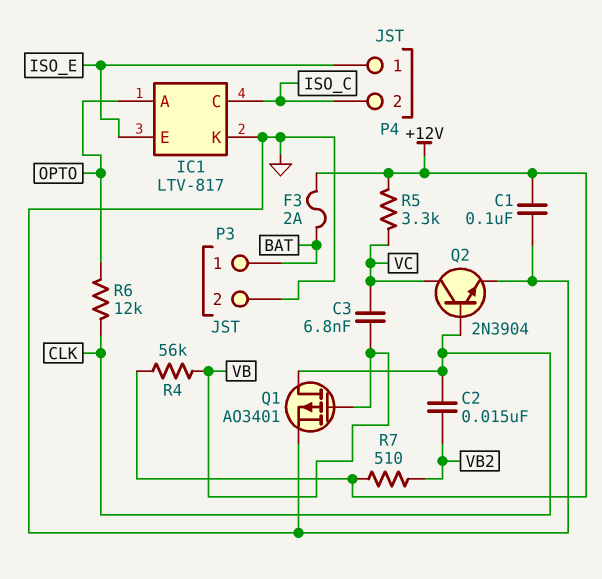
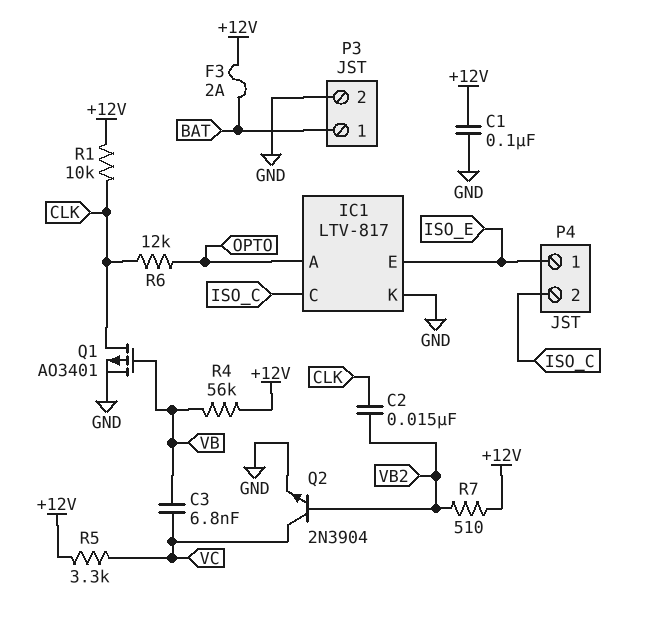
Q2: NPN 2N3904 (B CLK, C VC, E GND) -> NPN 2N3904 (B VB2, C VC, E GND)
R1: none -> 10k (+12V, CLK)

